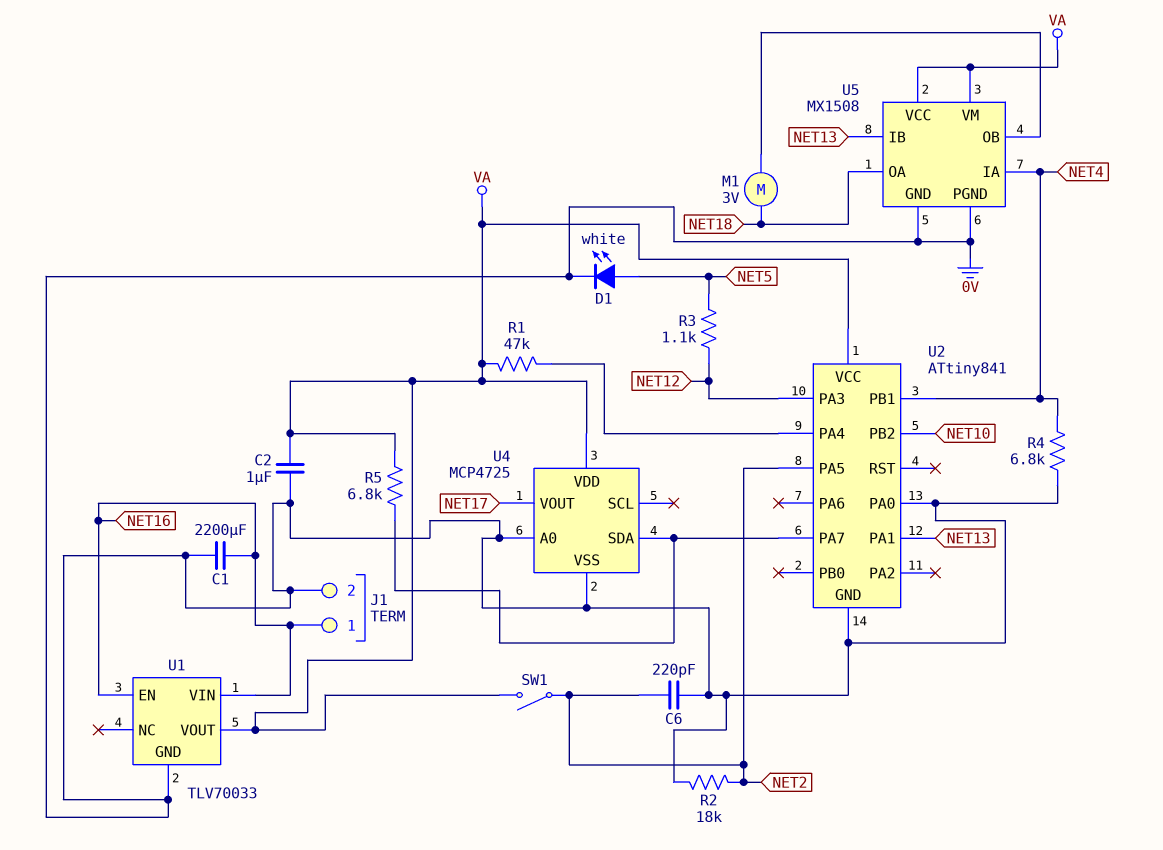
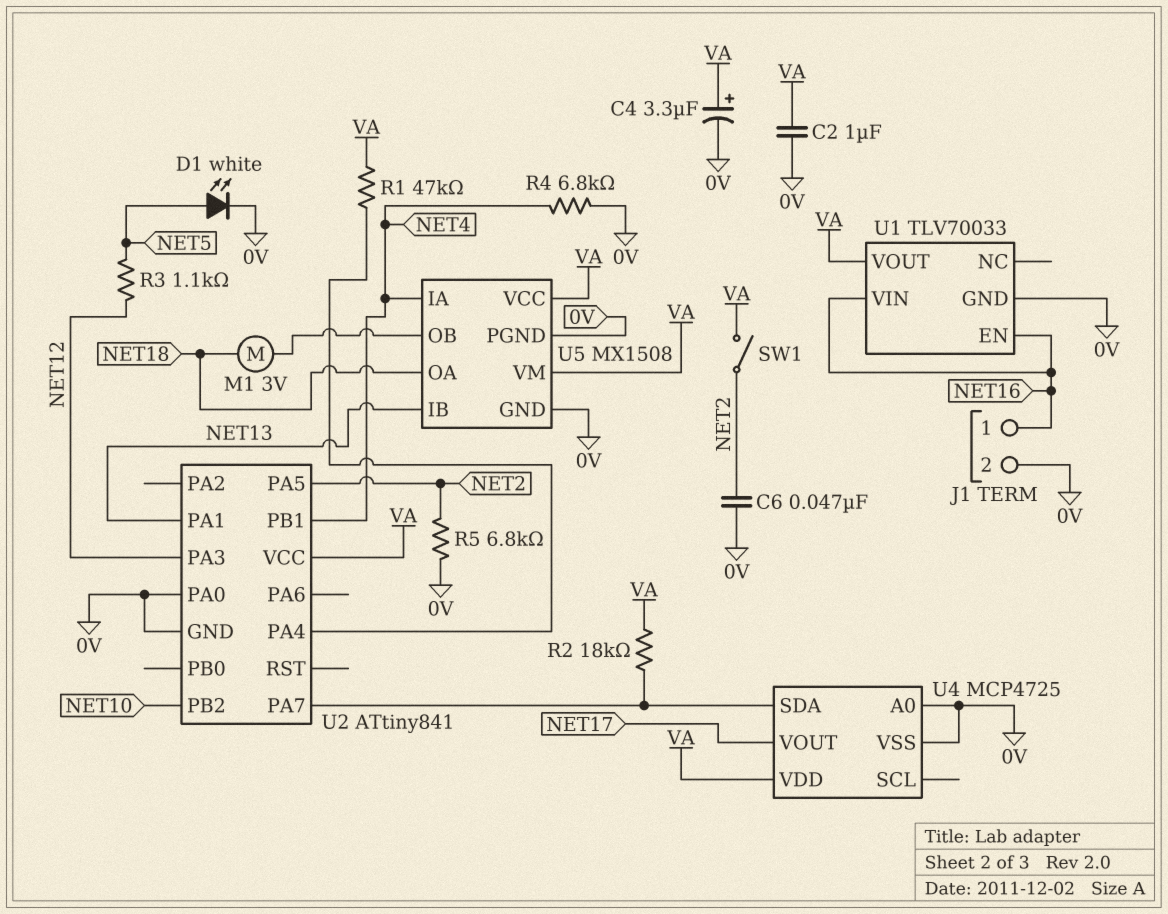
C1: 2200uF (0V, NET16) -> none
C4: none -> 3.3uF (plus VA, minus 0V)
C6: 220pF (0V, NET2) -> 47nF (0V, NET2)
R2: 18k (0V, NET2) -> 18k (U2/PA7, VA)
R5: 6.8k (U2/PA7, VA) -> 6.8k (0V, NET2)

